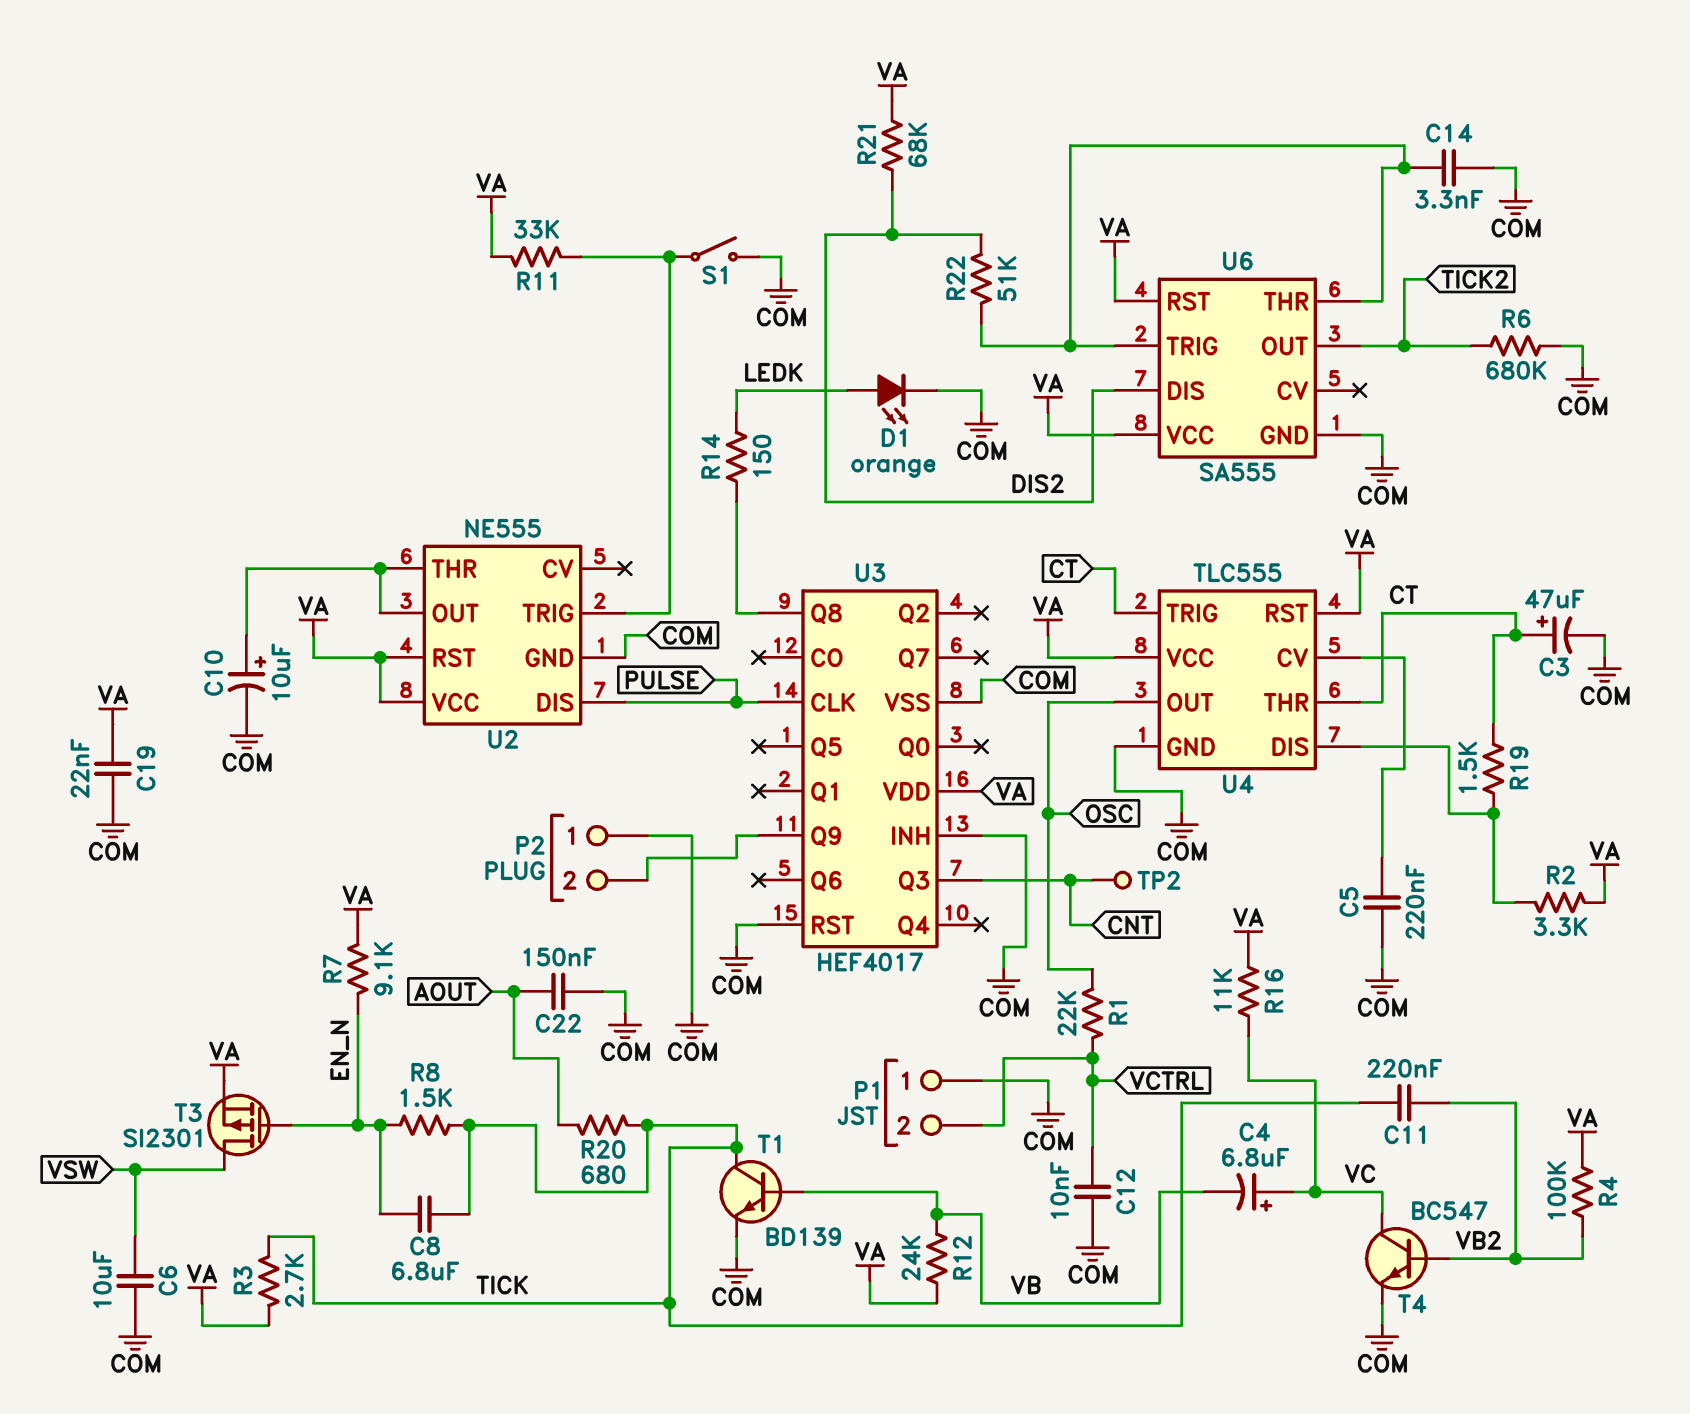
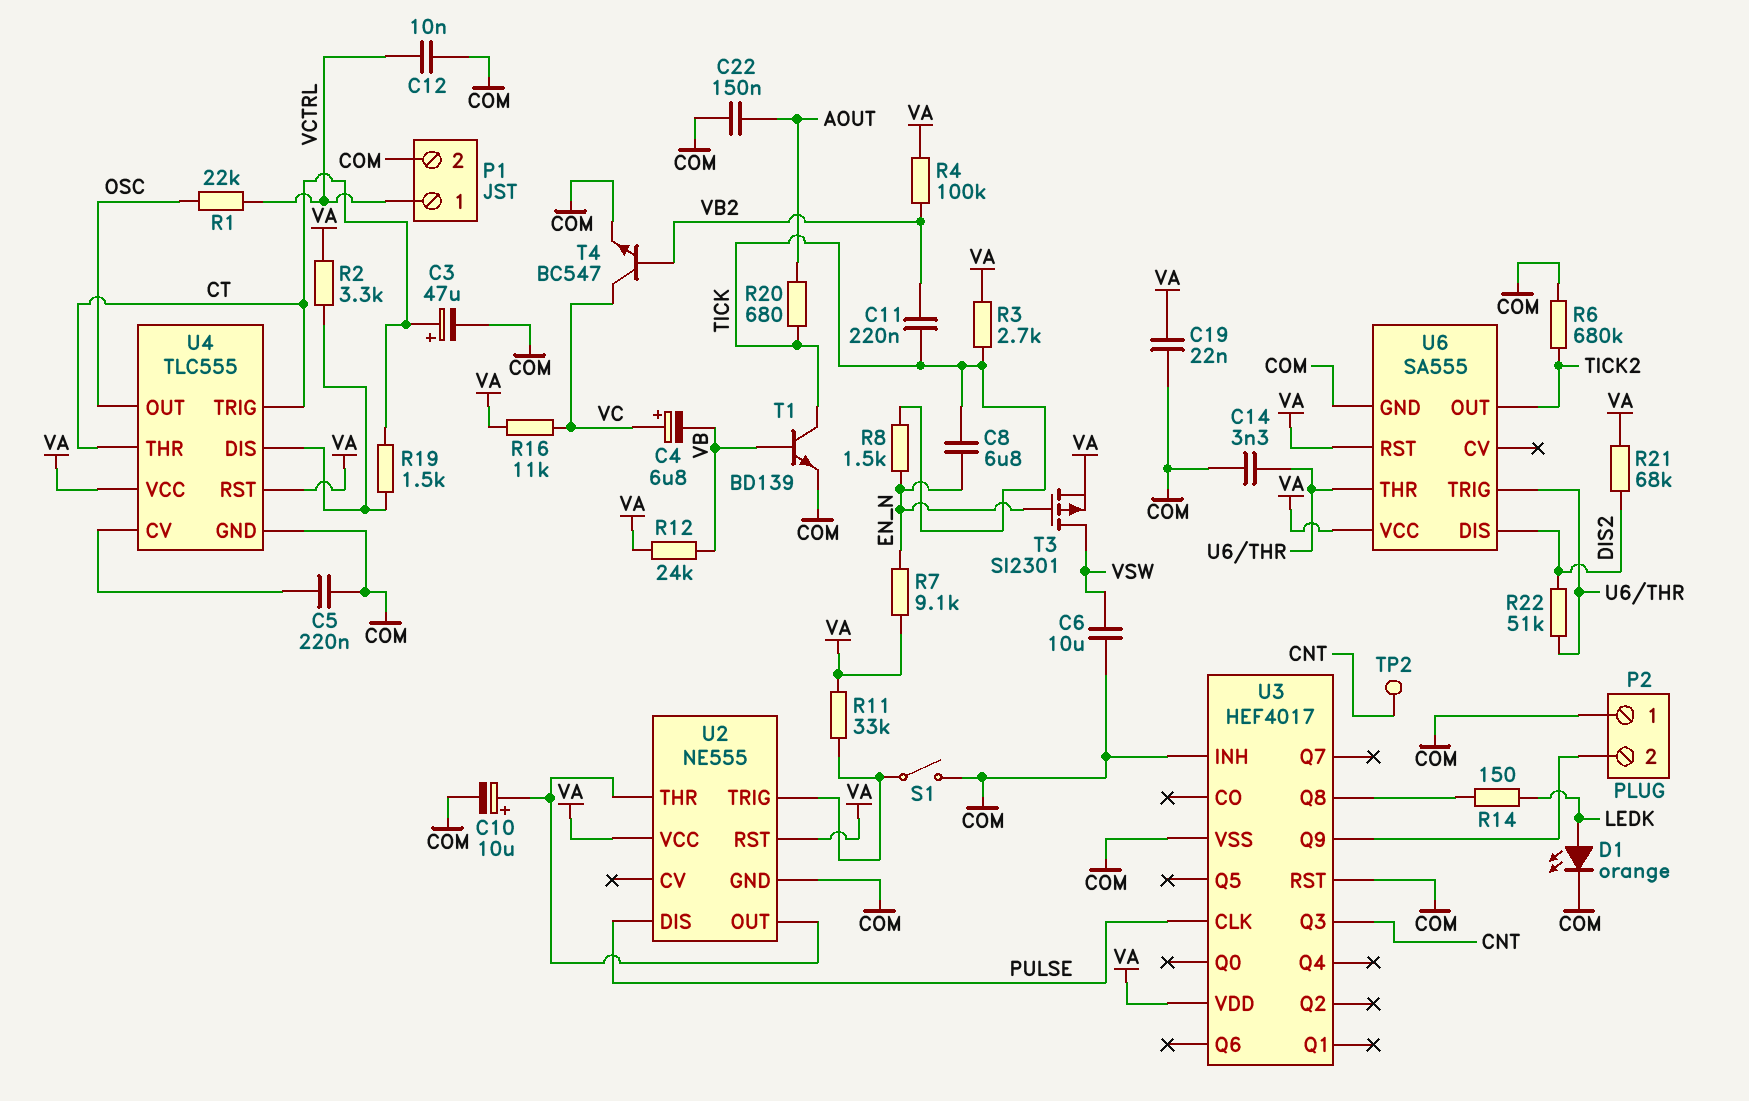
P1 pin 1: COM -> VCTRL
P1 pin 2: VCTRL -> COM

